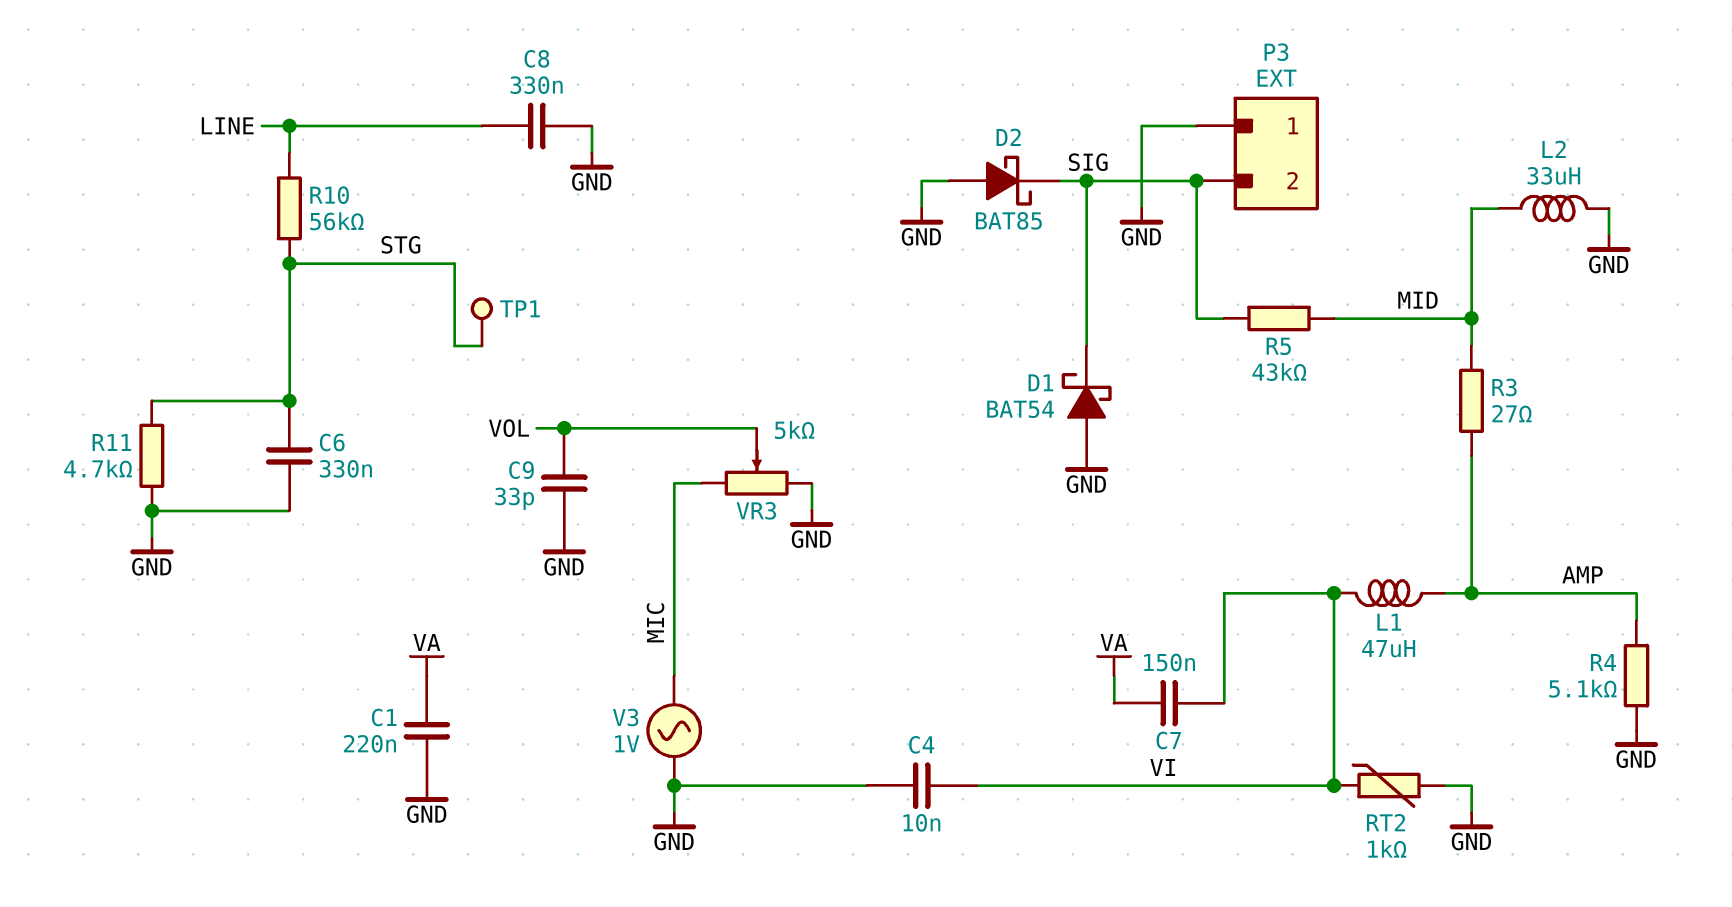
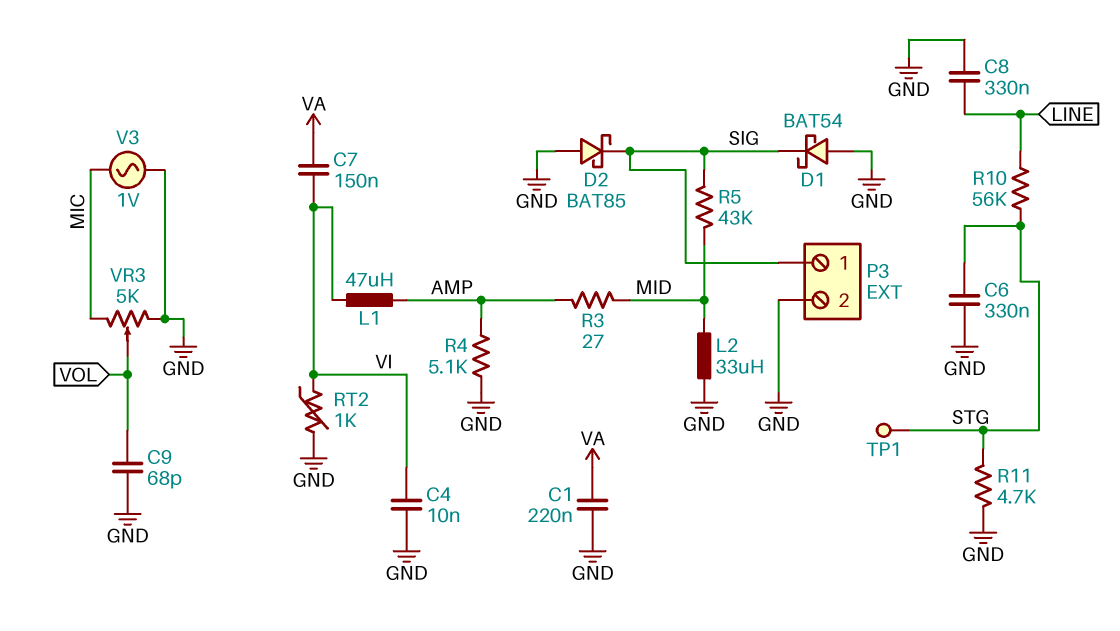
C9: 33pF (GND, VOL) -> 68pF (GND, VOL)
P3 pin 1: GND -> SIG
P3 pin 2: SIG -> GND

